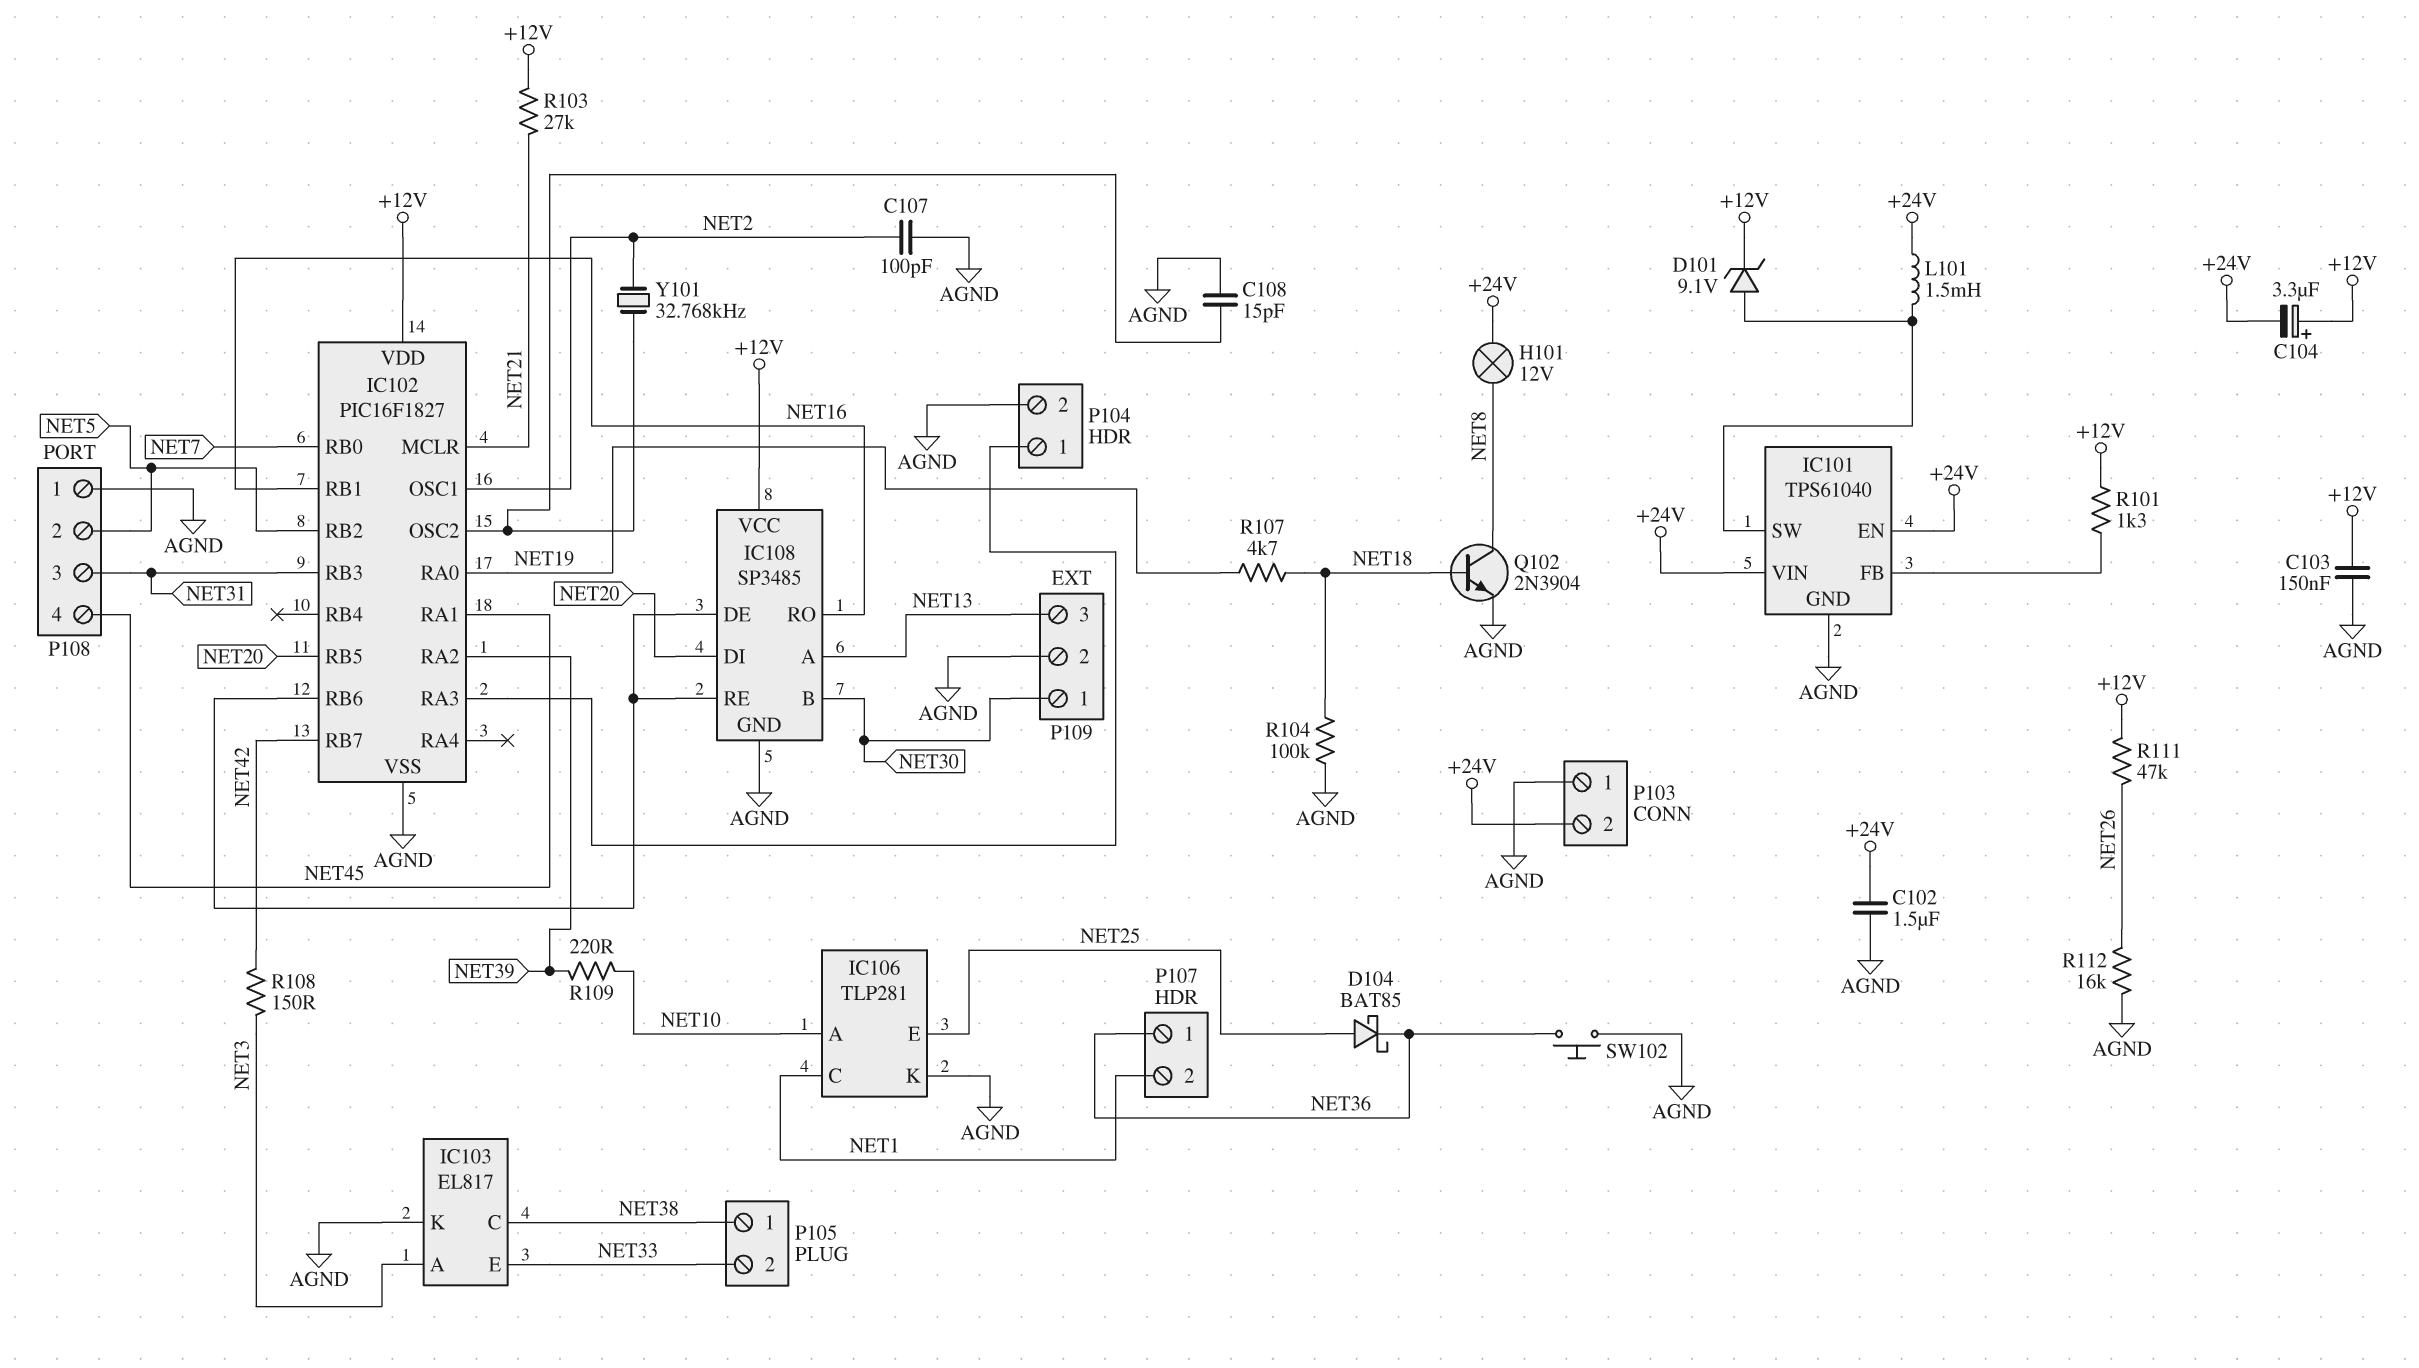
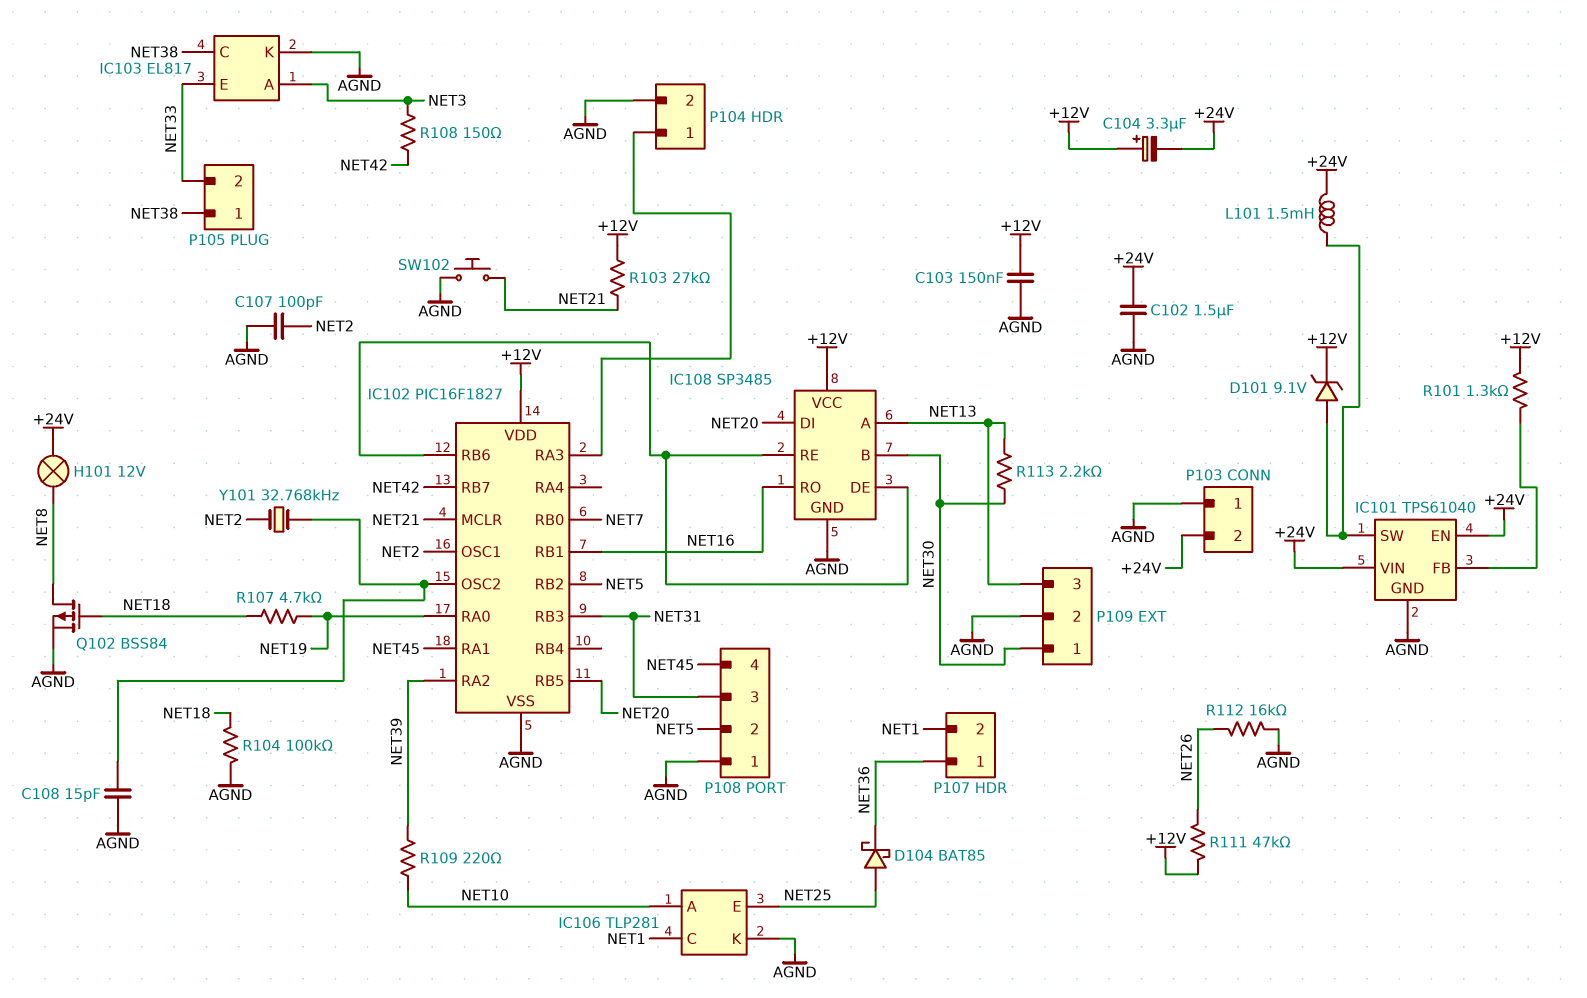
Q102: NPN 2N3904 (B NET18, C NET8, E AGND) -> PMOS BSS84 (G NET18, D NET8, S AGND)
R113: none -> 2.2k (NET13, NET30)
SW102: button (AGND, NET36) -> button (AGND, NET21)

